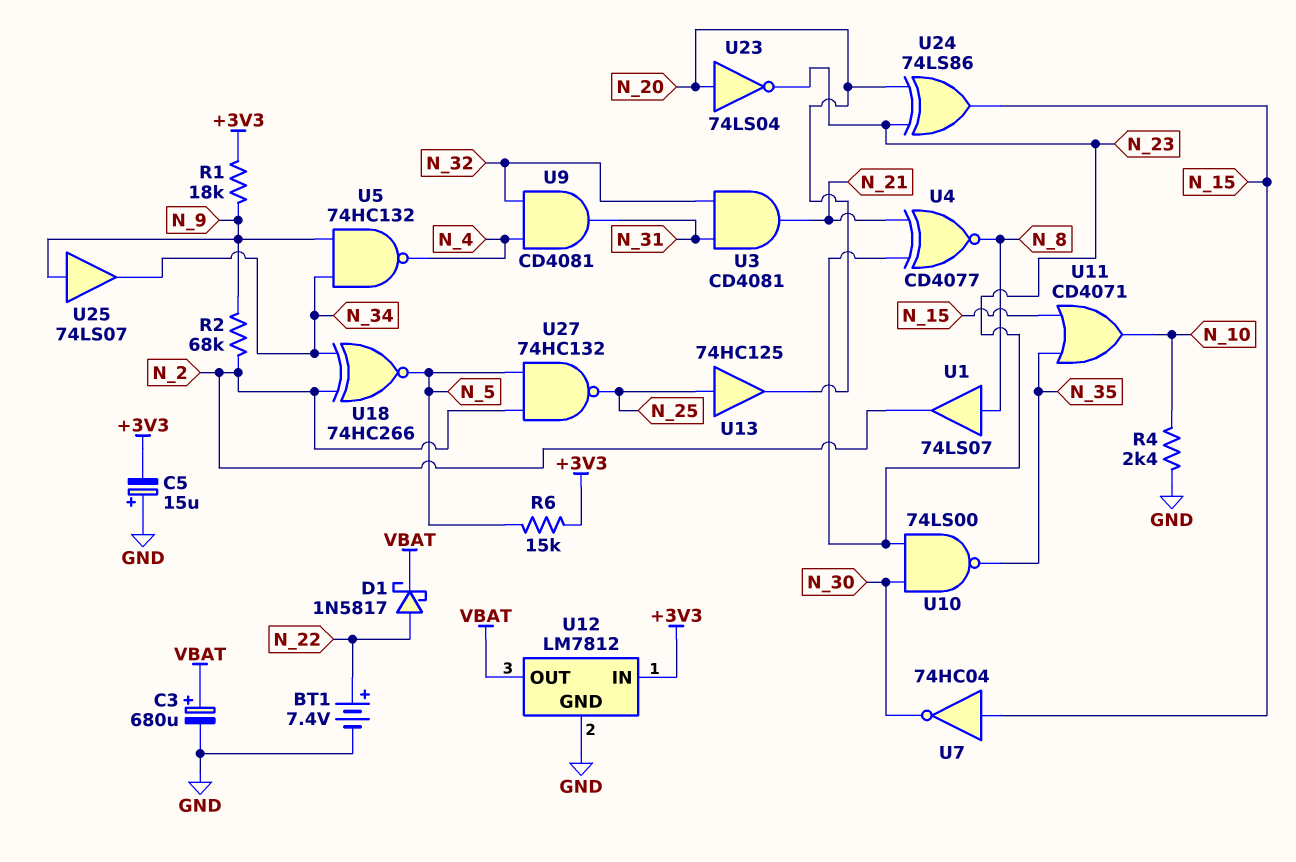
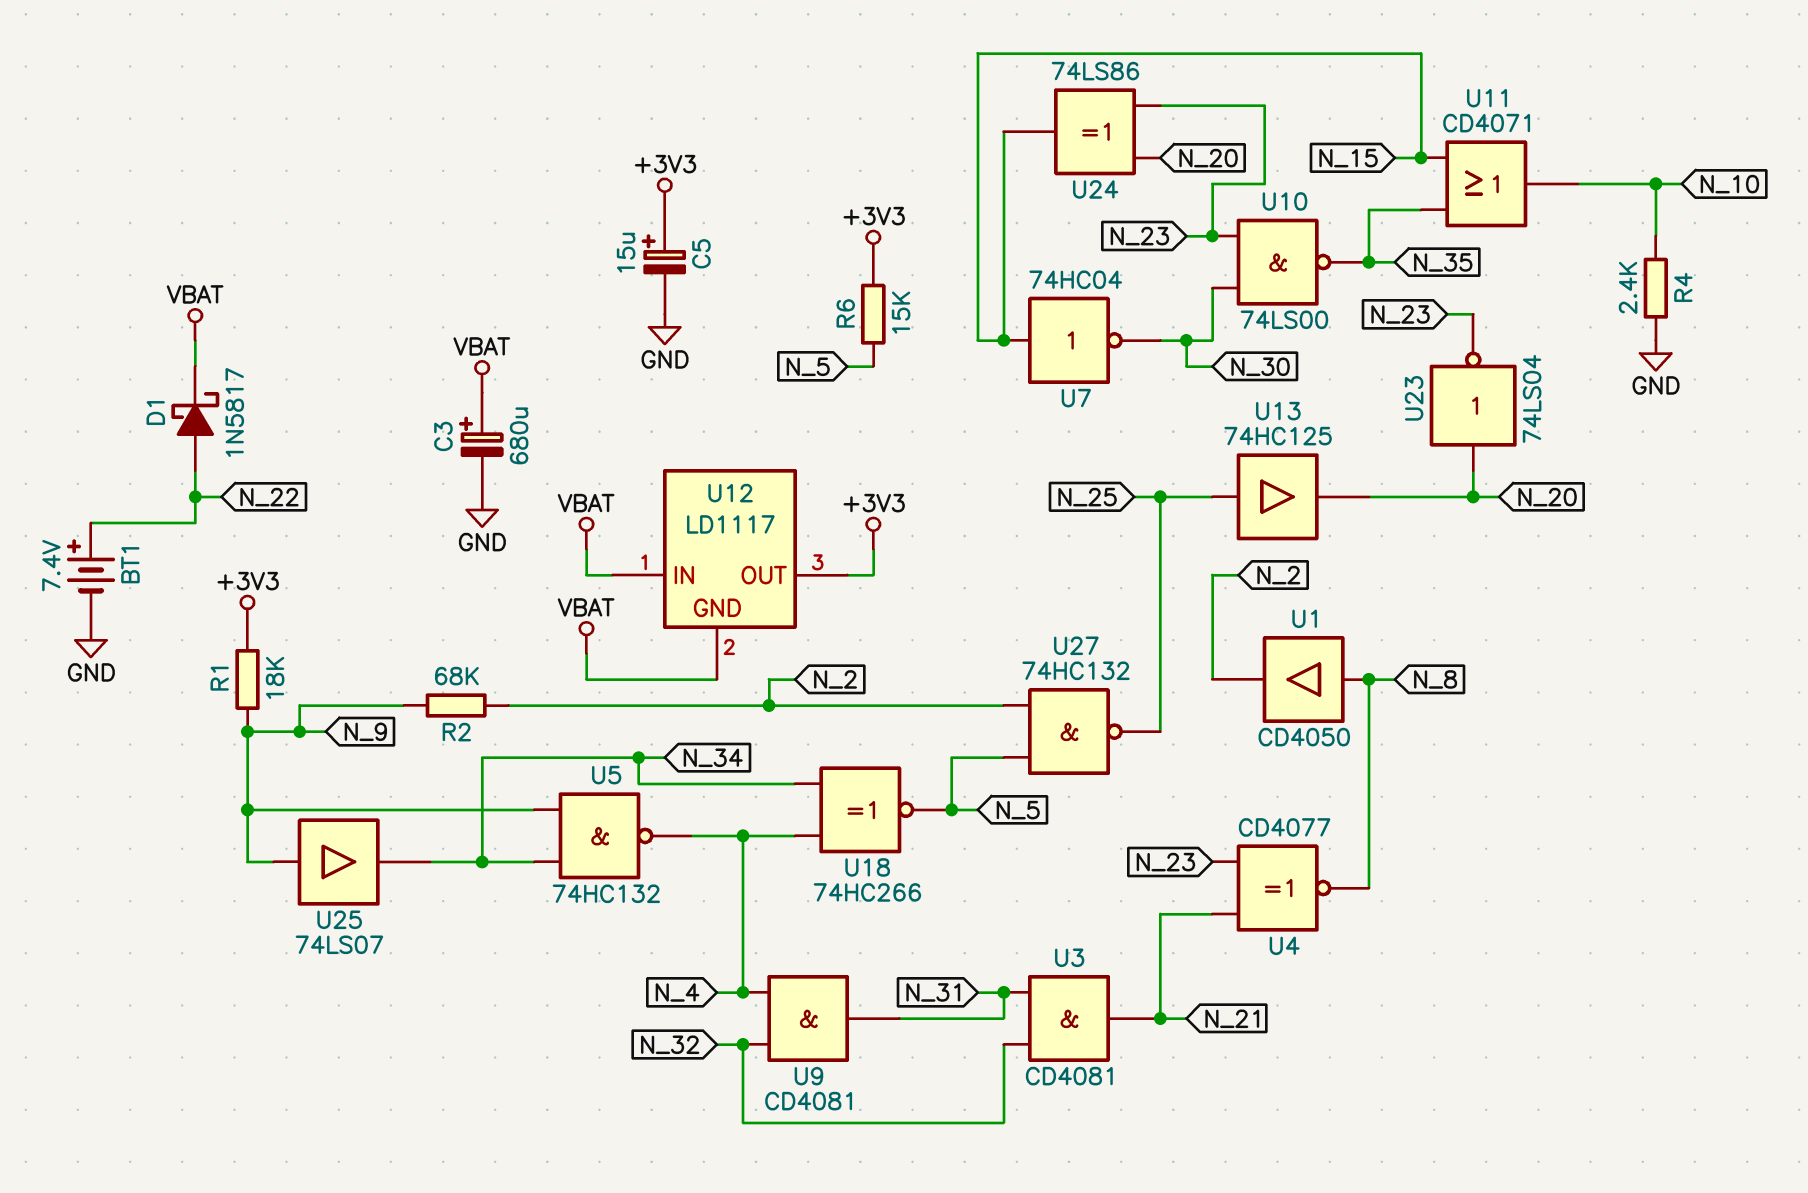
C5: 15uF (plus GND, minus +3V3) -> 15uF (plus +3V3, minus GND)
U1: buffer 74LS07 (in N_8, out N_2) -> buffer CD4050 (in N_8, out N_2)
U12: LM7812 -> LD1117
U12 pin GND: GND -> VBAT
U12 pin IN: +3V3 -> VBAT
U12 pin OUT: VBAT -> +3V3
U18: XNOR 74HC266 (in N_2, in N_34, out N_5) -> XNOR 74HC266 (in N_4, in N_34, out N_5)

